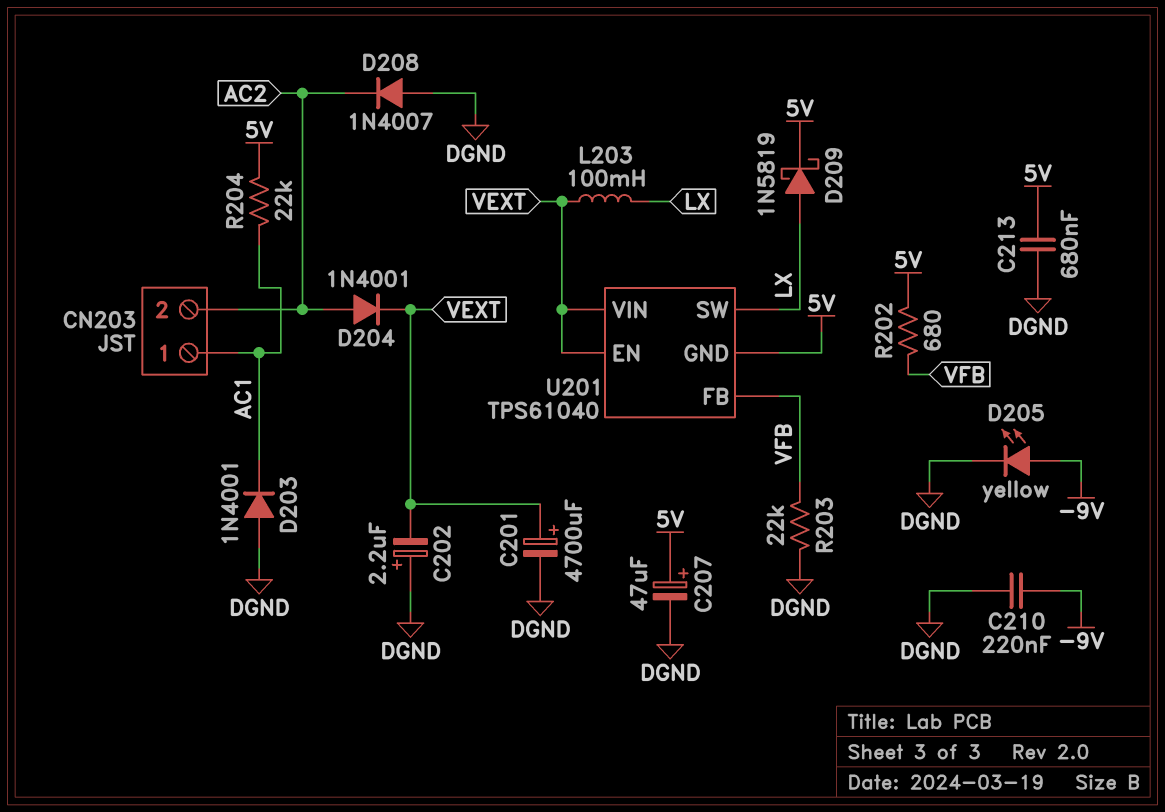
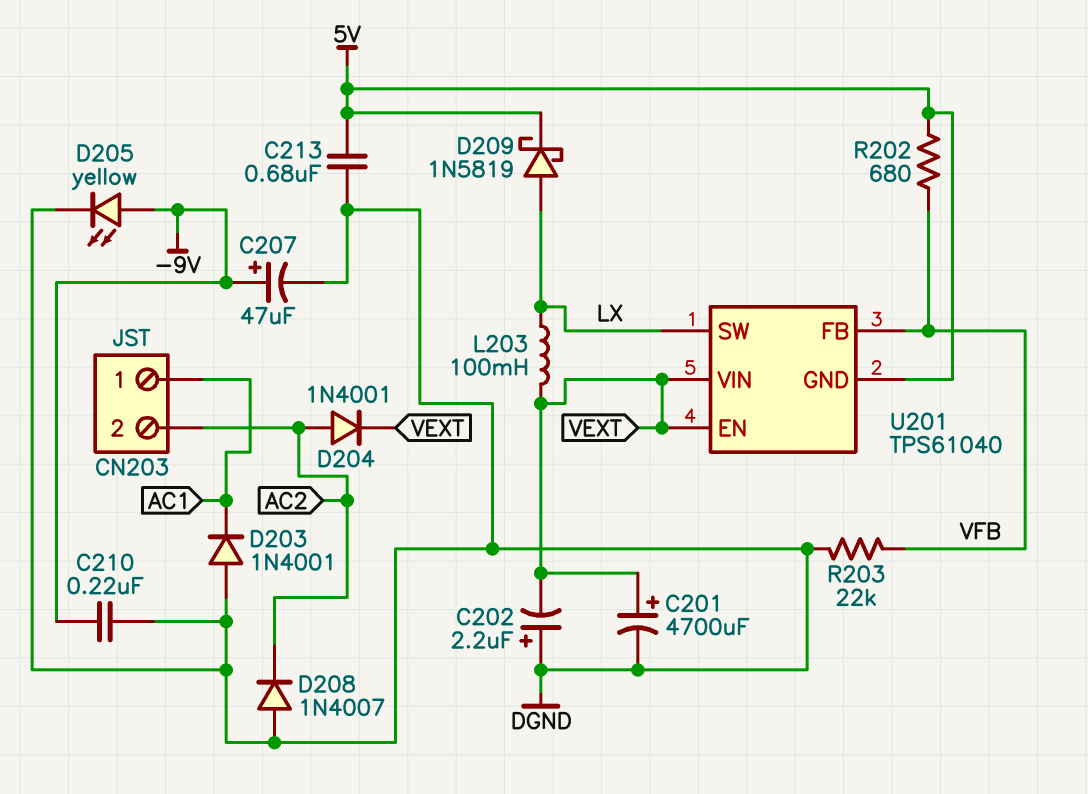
C207: 47uF (plus 5V, minus DGND) -> 47uF (plus -9V, minus DGND)
R204: 22k (5V, AC1) -> none

